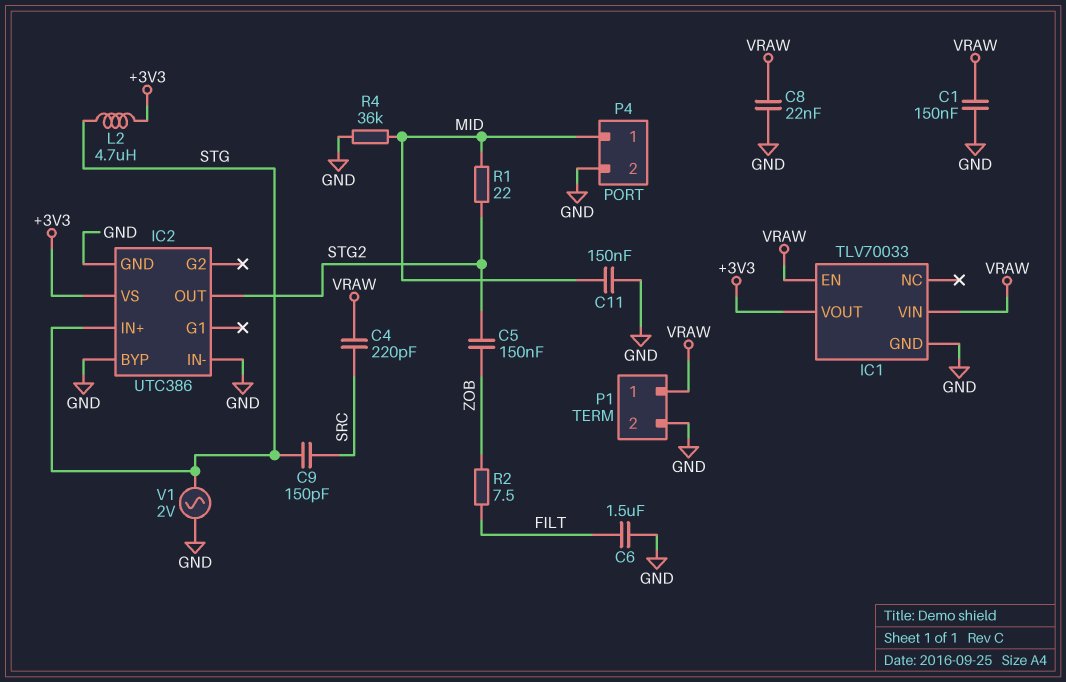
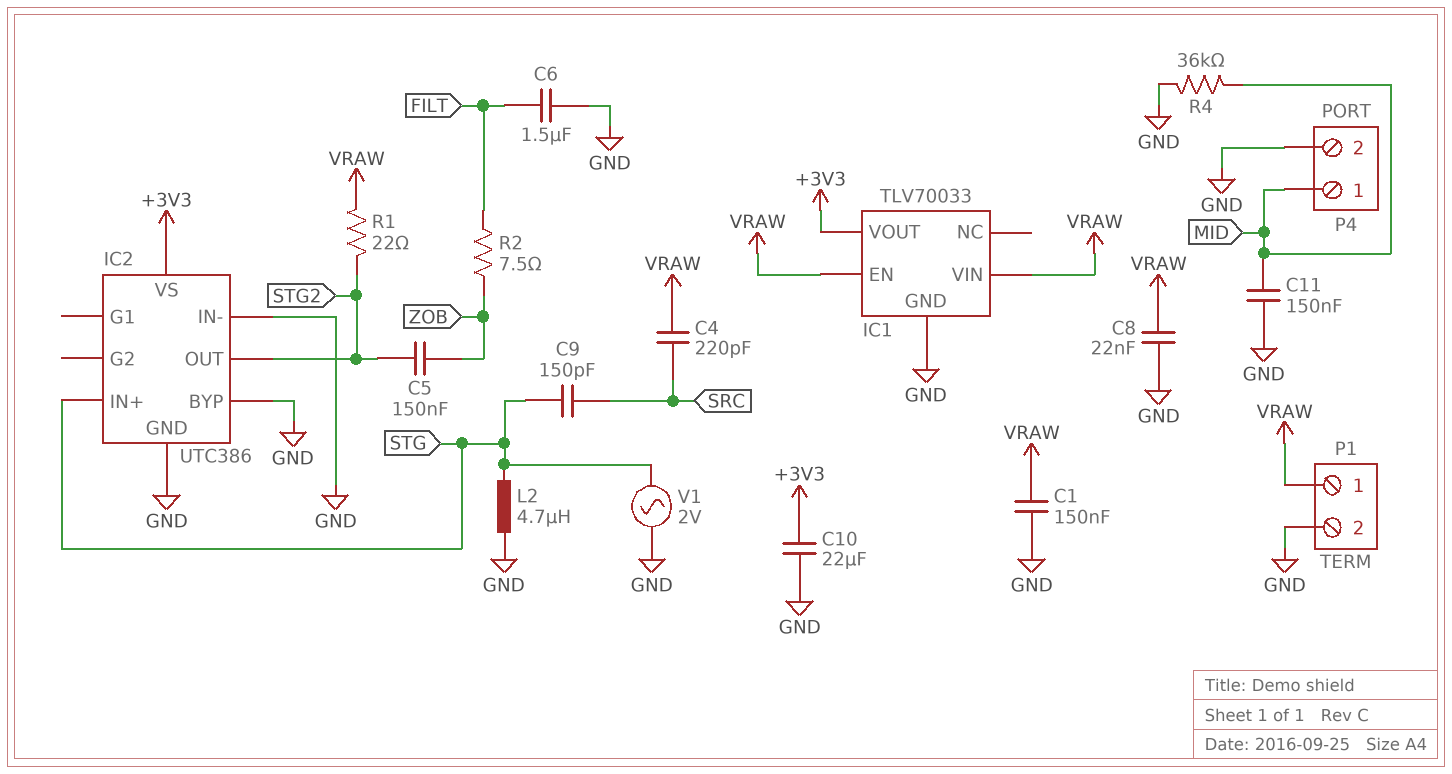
C10: none -> 22uF (+3V3, GND)
L2: 4.7uH (+3V3, STG) -> 4.7uH (GND, STG)
R1: 22 (MID, STG2) -> 22 (STG2, VRAW)

